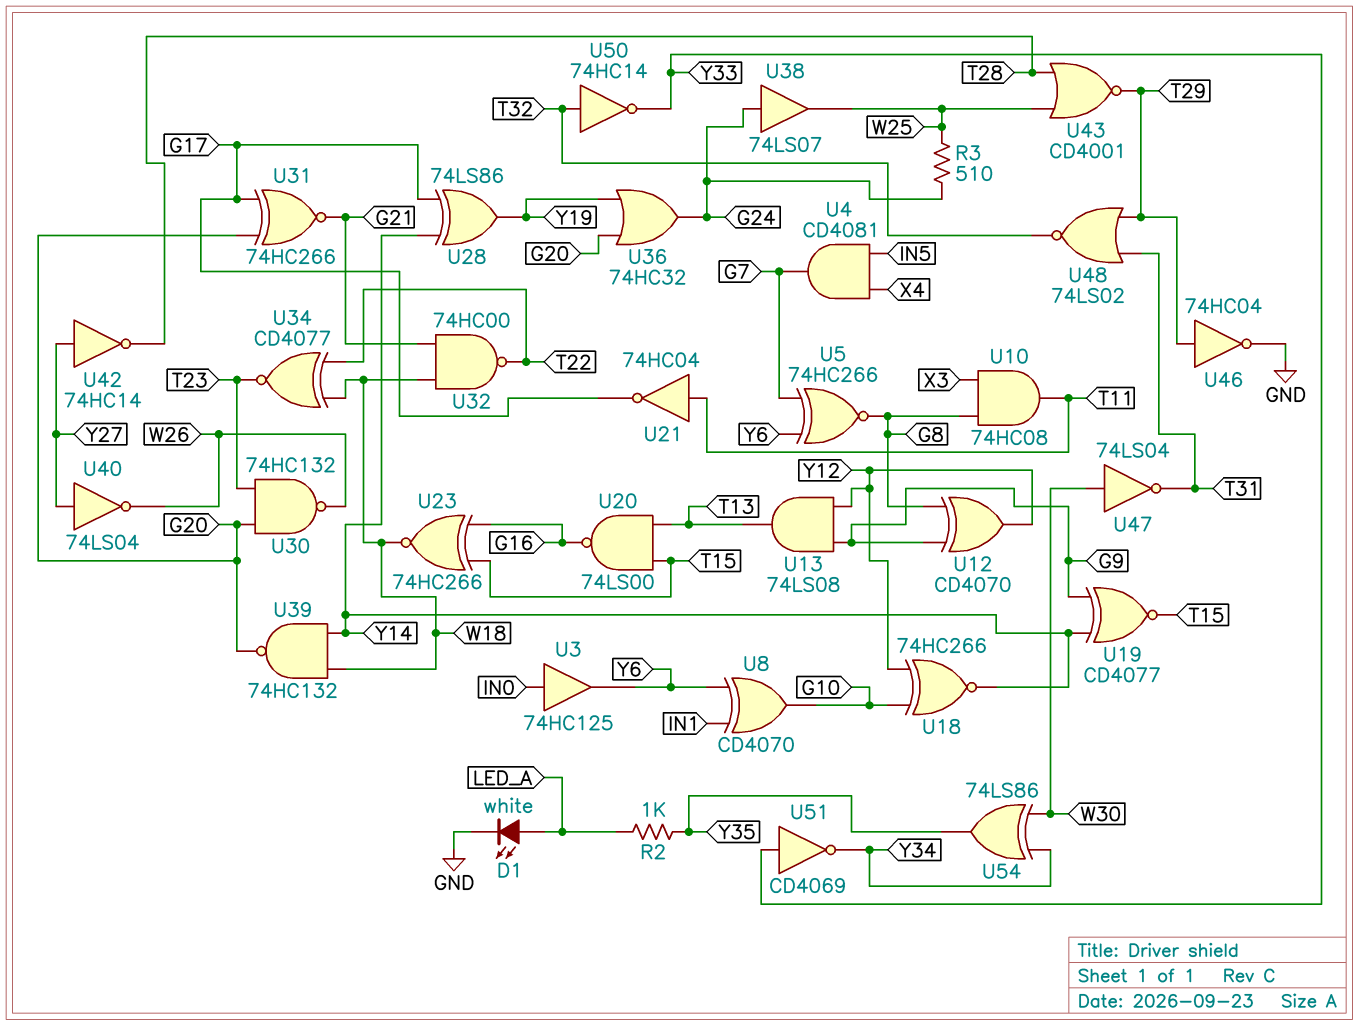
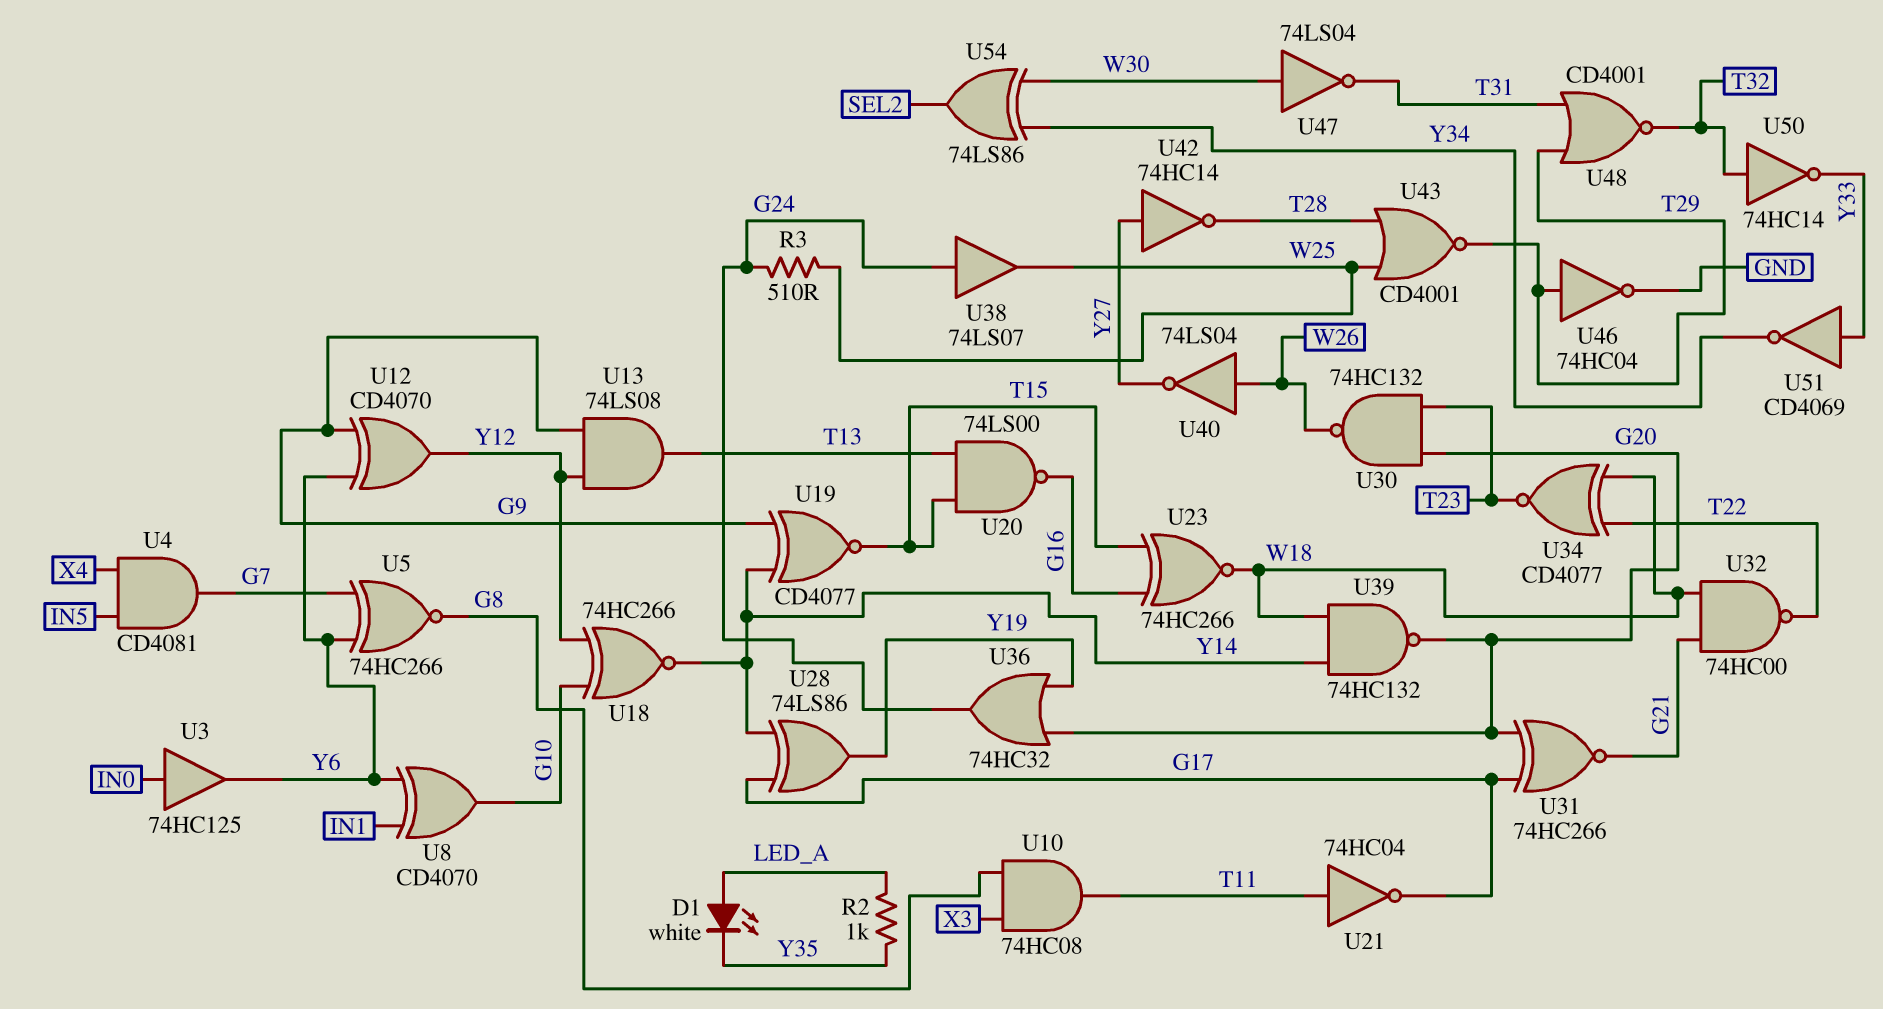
D1: LED white (A LED_A, K GND) -> LED white (A LED_A, K Y35)
U12: XOR CD4070 (in G8, in G9, out Y12) -> XOR CD4070 (in G9, in Y6, out Y12)
U40: NOT 74LS04 (in Y27, out W26) -> NOT 74LS04 (in W26, out Y27)
U48: NOR 74LS02 (in T29, in T31, out T32) -> NOR CD4001 (in T29, in T31, out T32)
U54: XOR 74LS86 (in W30, in Y34, out Y35) -> XOR 74LS86 (in W30, in Y34, out SEL2)

